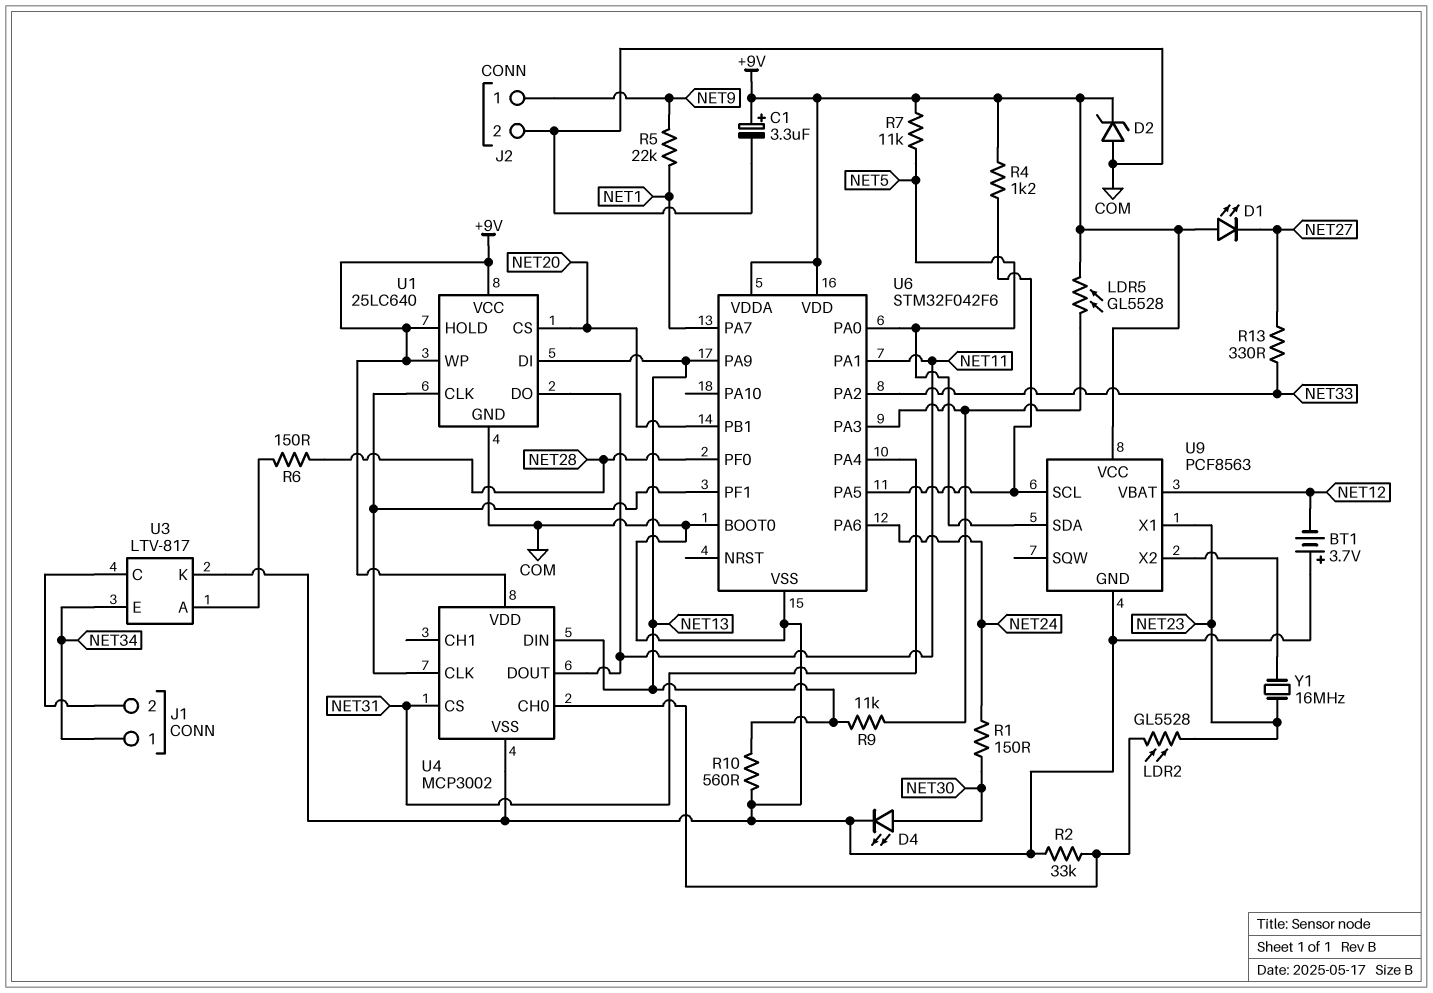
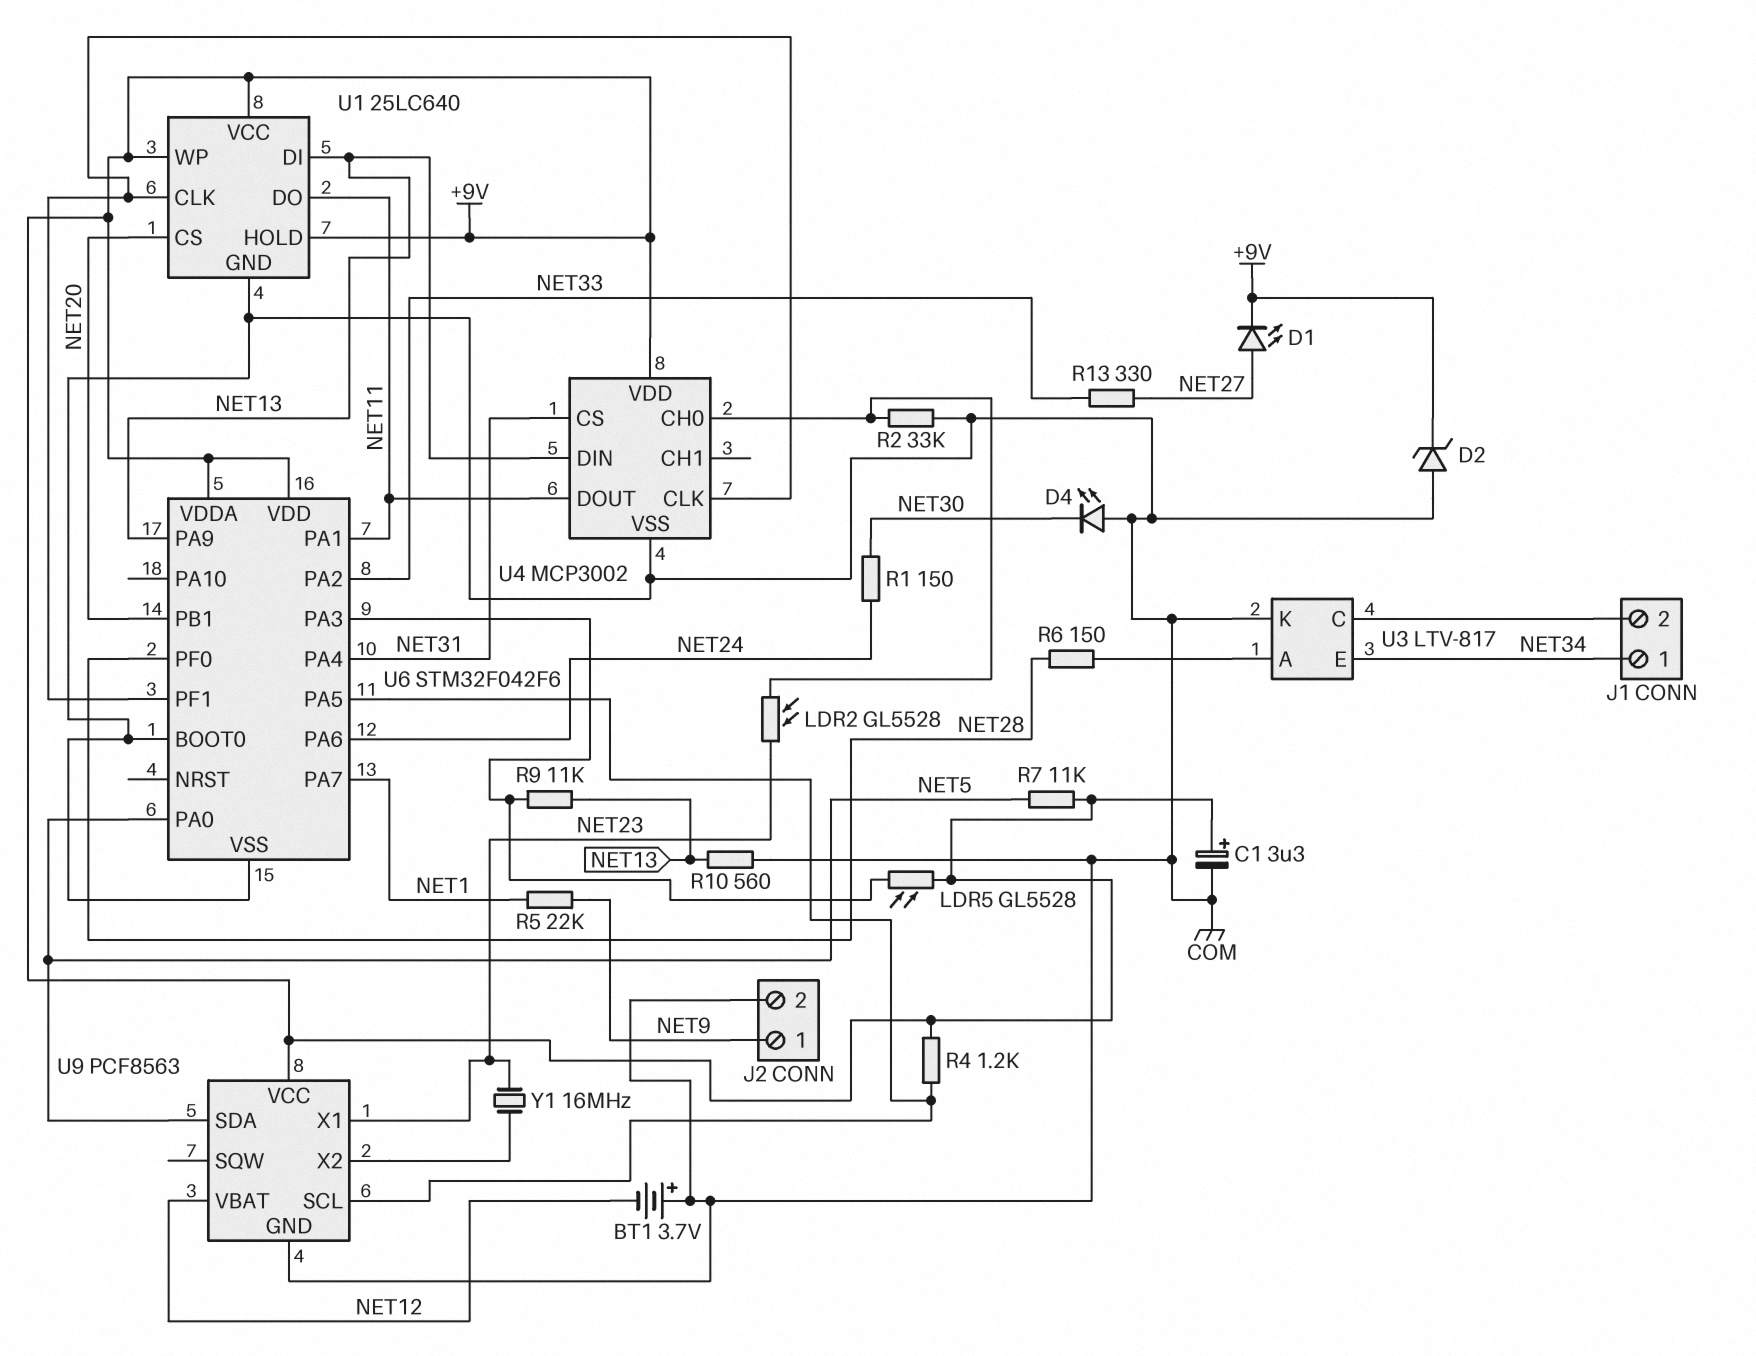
D1: LED (A +9V, K NET27) -> LED (A NET27, K +9V)
D4: LED (A NET30, K COM) -> LED (A COM, K NET30)

